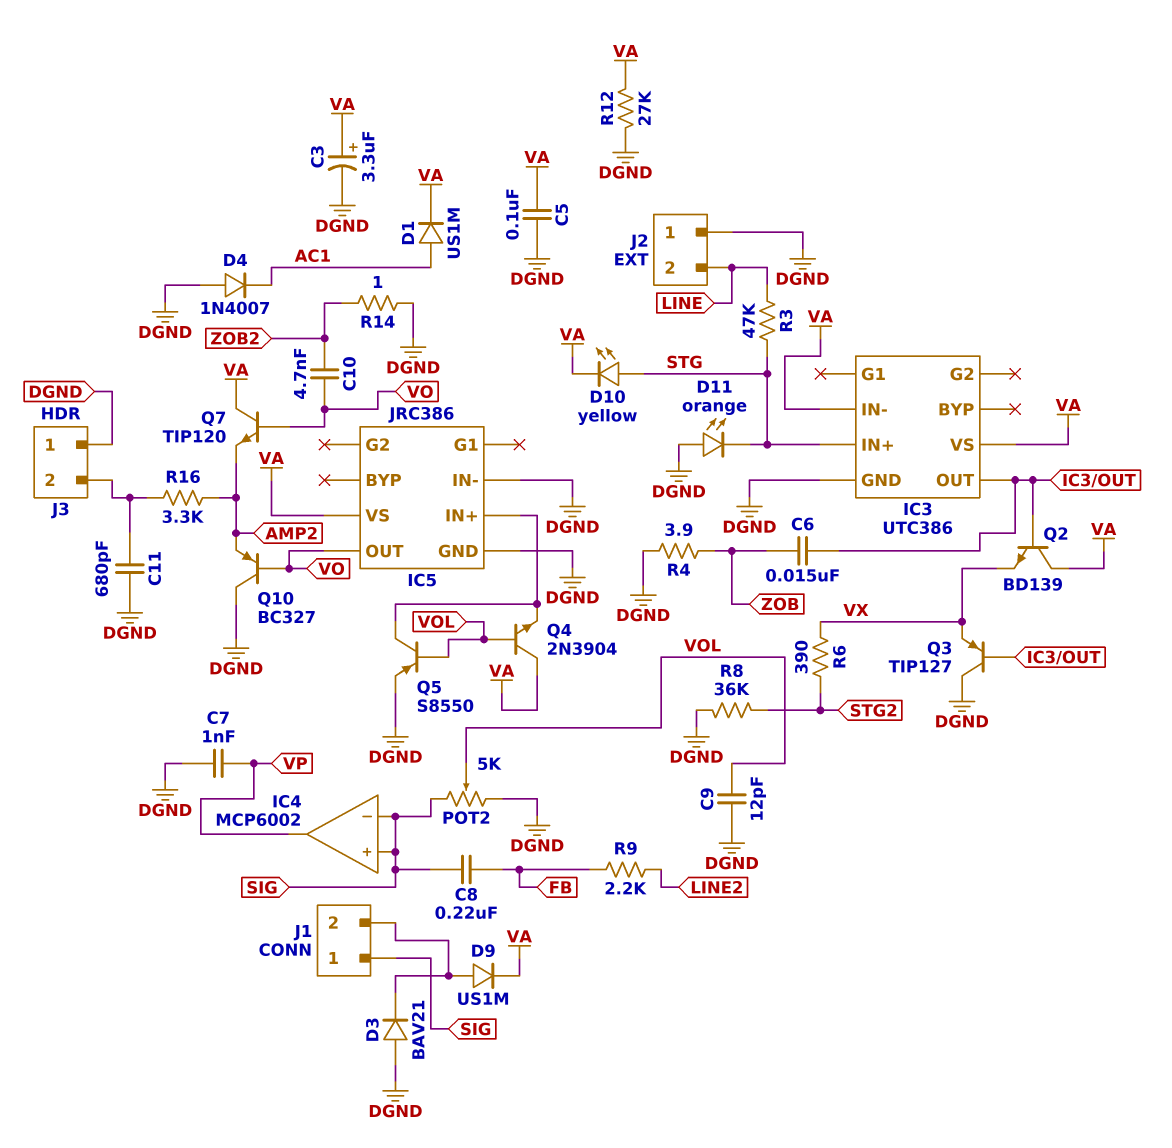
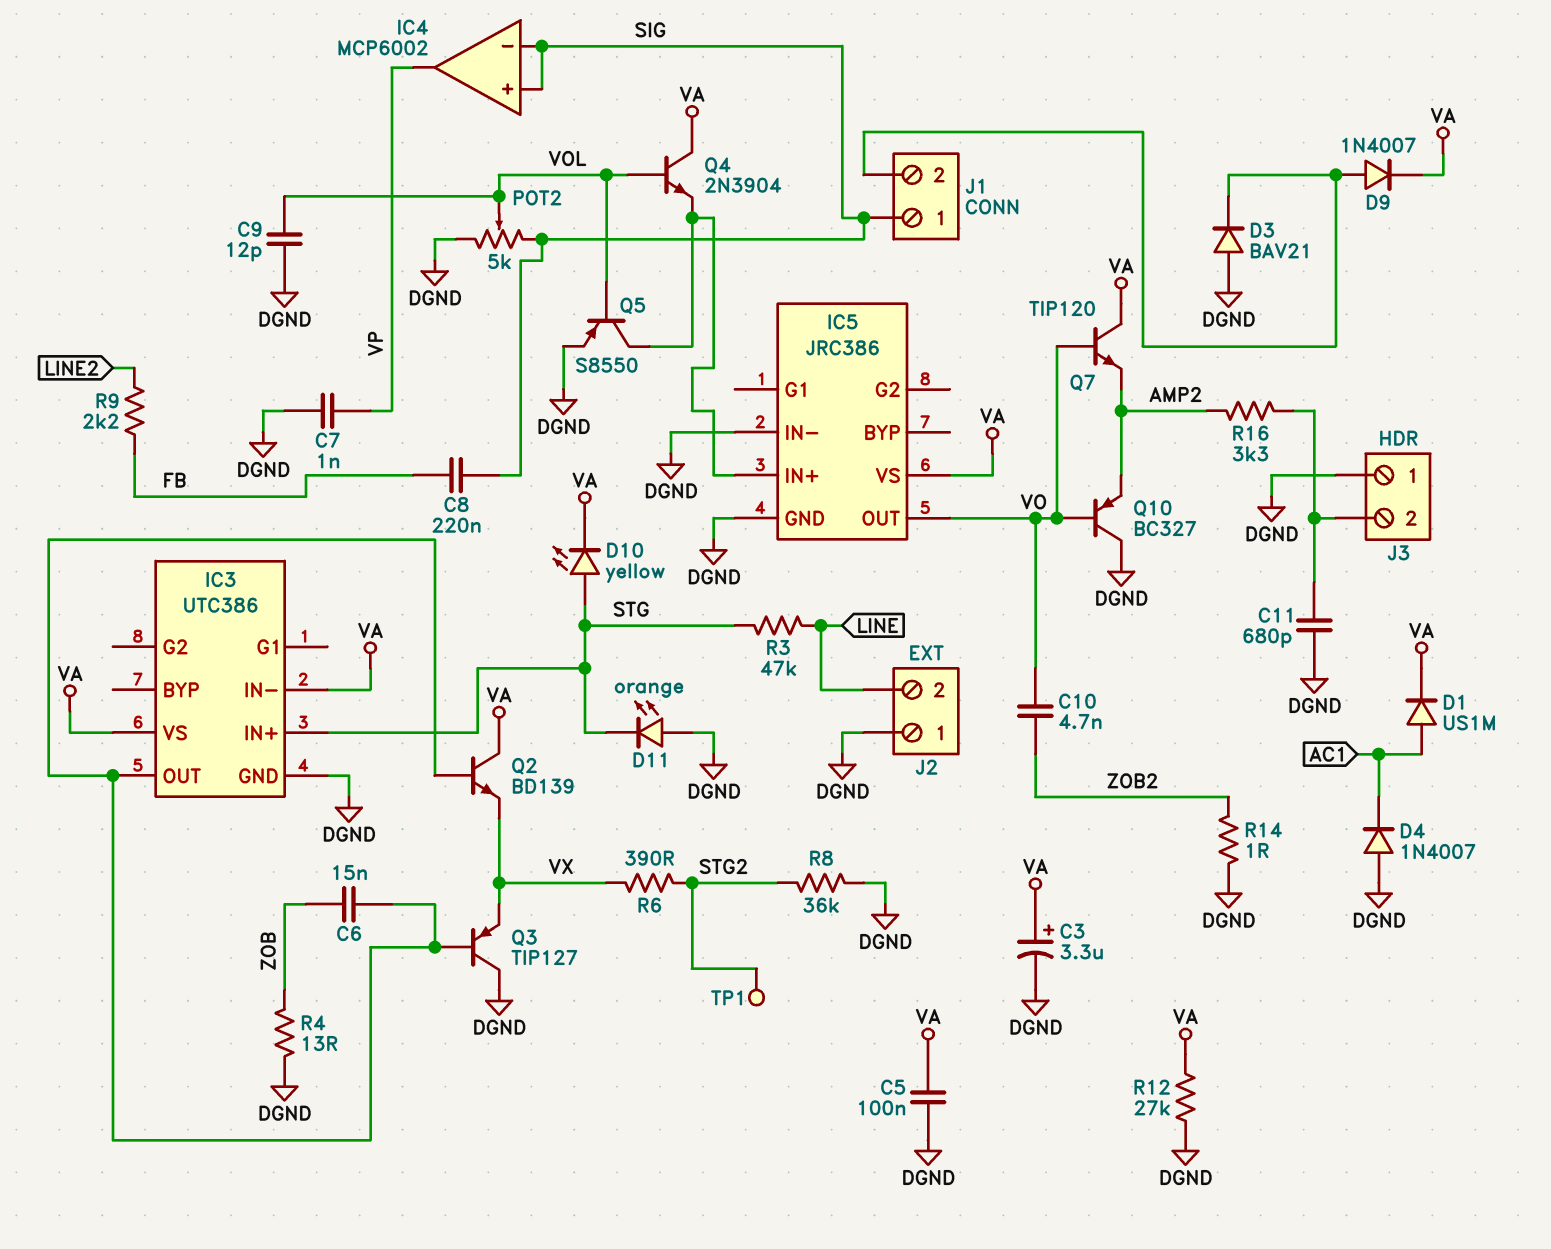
D9: diode US1M (A J1/2, K VA) -> diode 1N4007 (A J1/2, K VA)
R4: 3.9 (DGND, ZOB) -> 13 (DGND, ZOB)
TP1: none -> test point (STG2)

